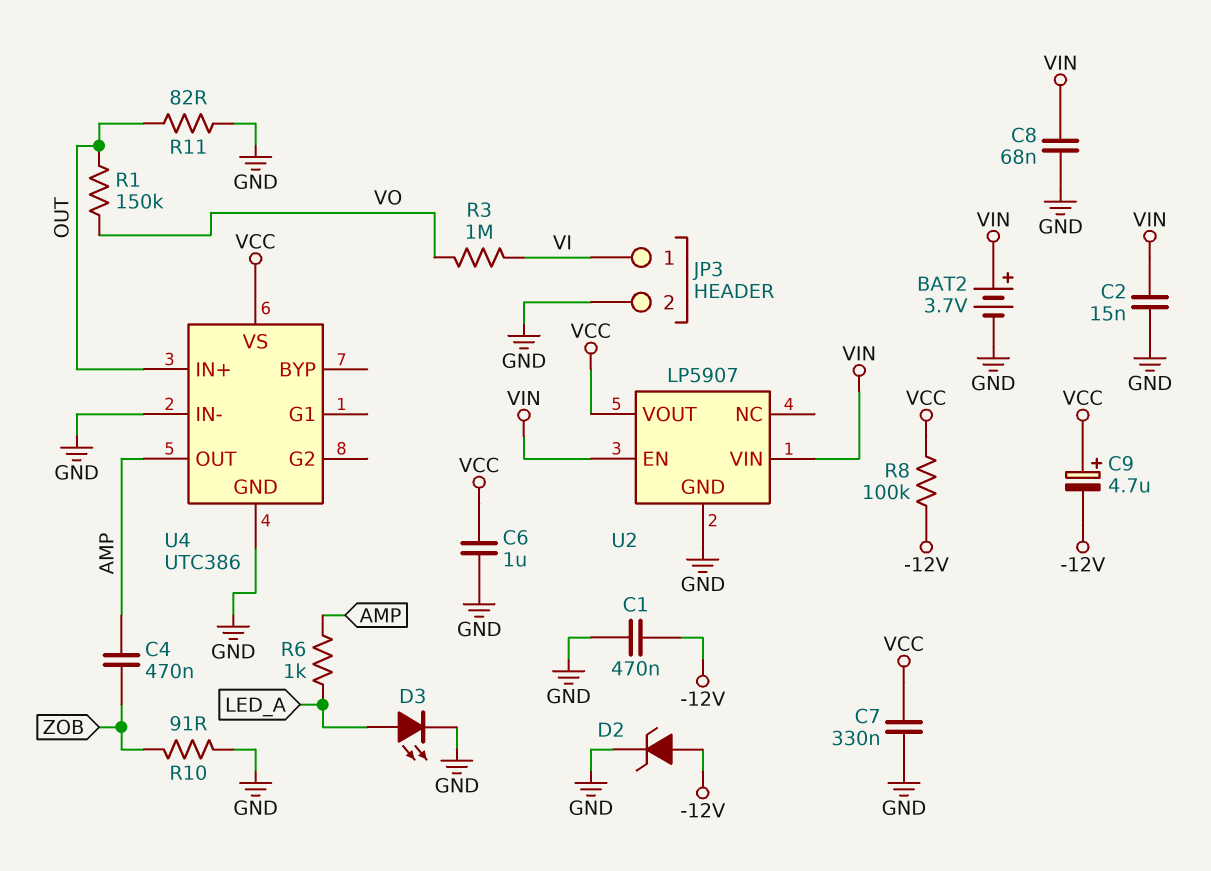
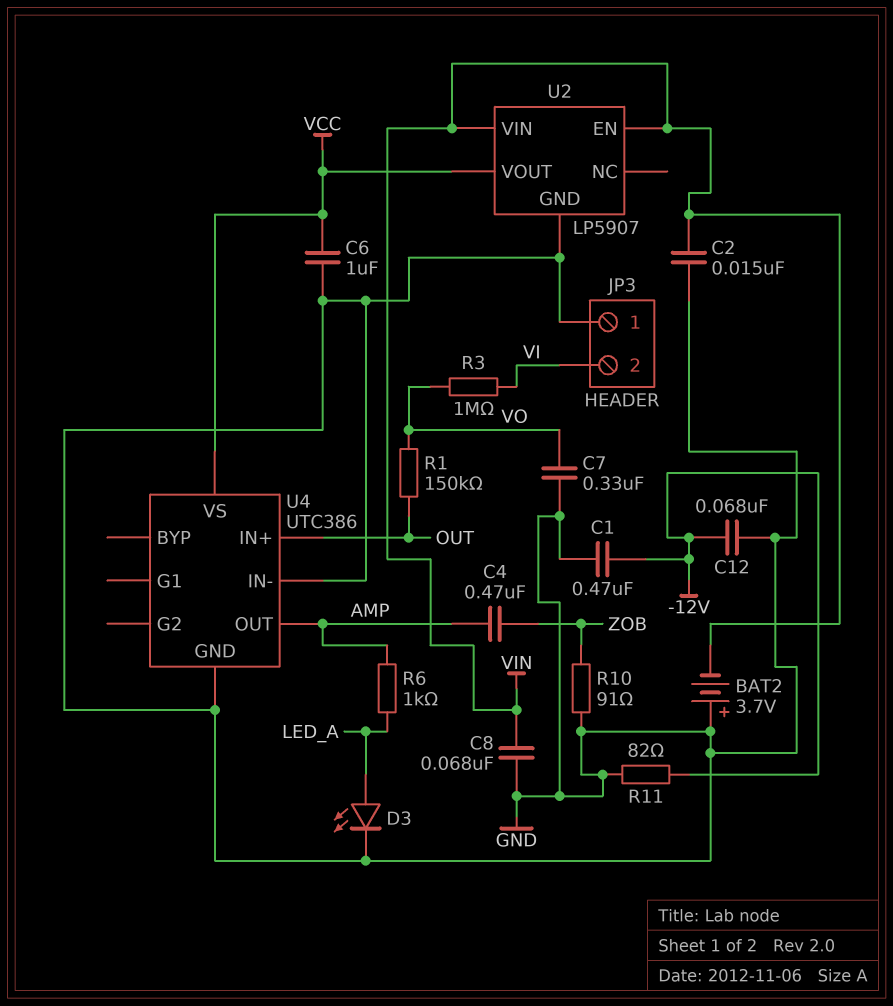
BAT2: 3.7V (plus VIN, minus GND) -> 3.7V (plus GND, minus VIN)
C7: 330nF (GND, VCC) -> 330nF (GND, VO)
C9: 4.7uF (plus VCC, minus -12V) -> none
C12: none -> 68nF (-12V, GND)
D2: zener (A -12V, K GND) -> none
JP3 pin 1: VI -> GND
JP3 pin 2: GND -> VI
R8: 100k (-12V, VCC) -> none
R11: 82 (GND, OUT) -> 82 (-12V, GND)

